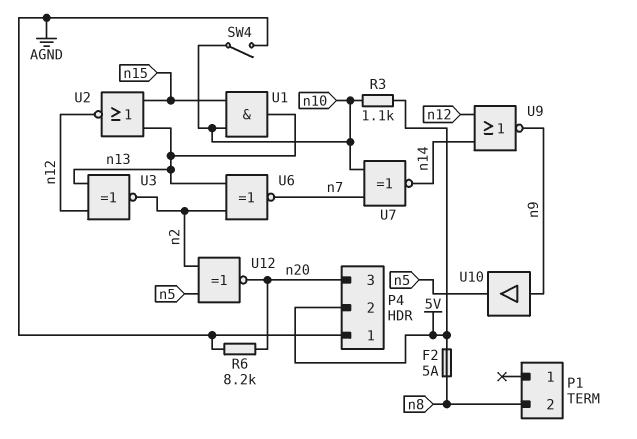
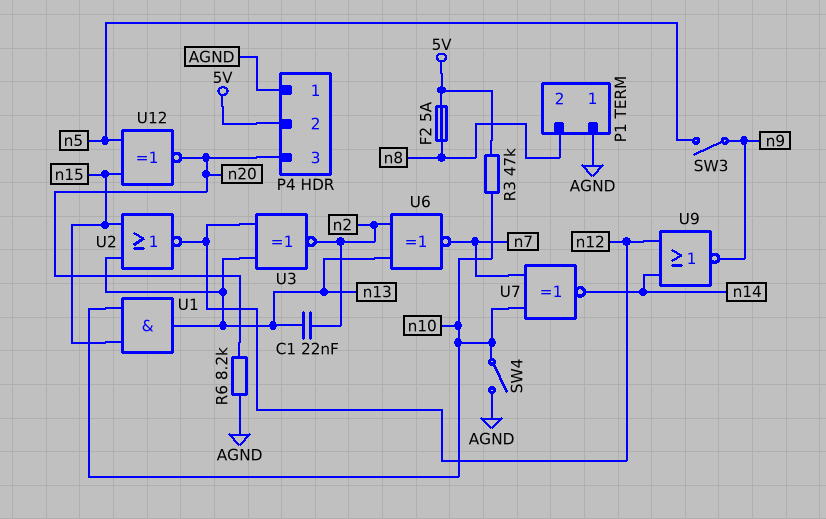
C1: none -> 22nF (n2, n13)
P1 pin 1: none -> AGND
R3: 1.1k (5V, n10) -> 47k (5V, n10)
SW3: none -> switch (n5, n9)
U10: buffer (in n9, out n5) -> none
U12: XNOR (in n2, in n5, out n20) -> XNOR (in n5, in n15, out n20)

